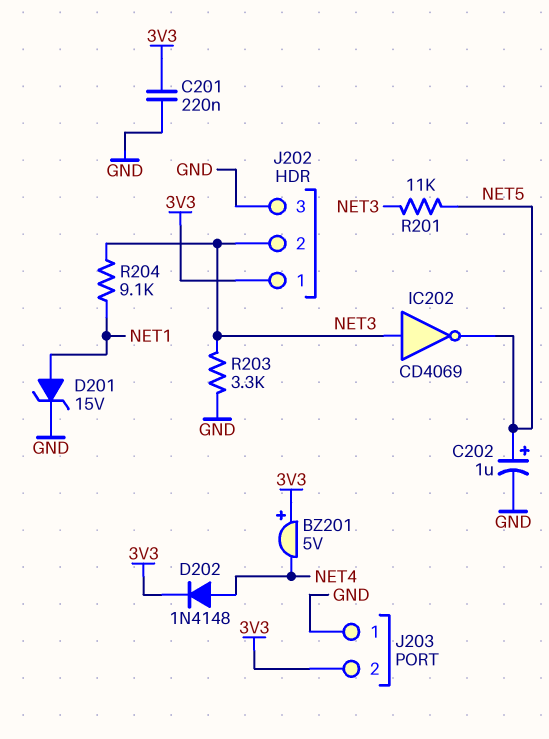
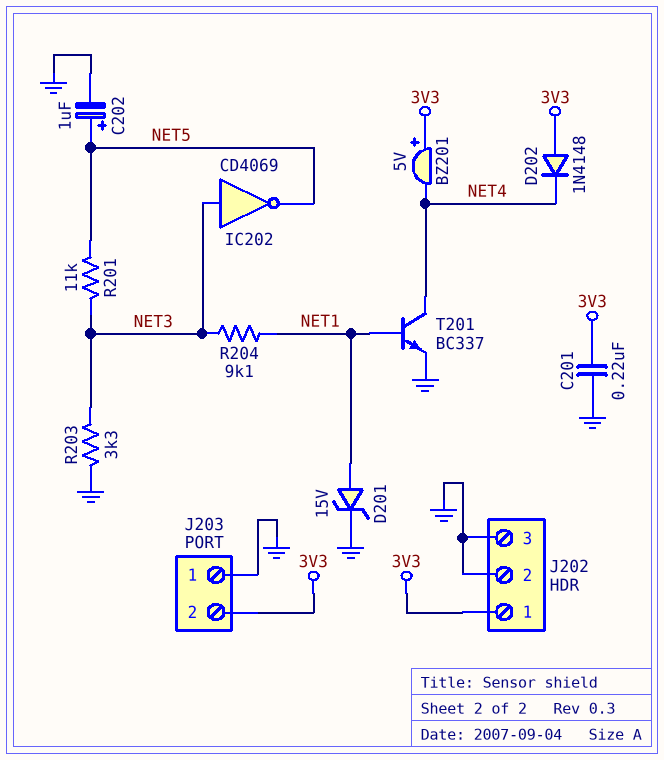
D202: diode 1N4148 (A NET4, K 3V3) -> diode 1N4148 (A 3V3, K NET4)
J202 pin 2: NET3 -> GND
T201: none -> NPN BC337 (B NET1, C NET4, E GND)

